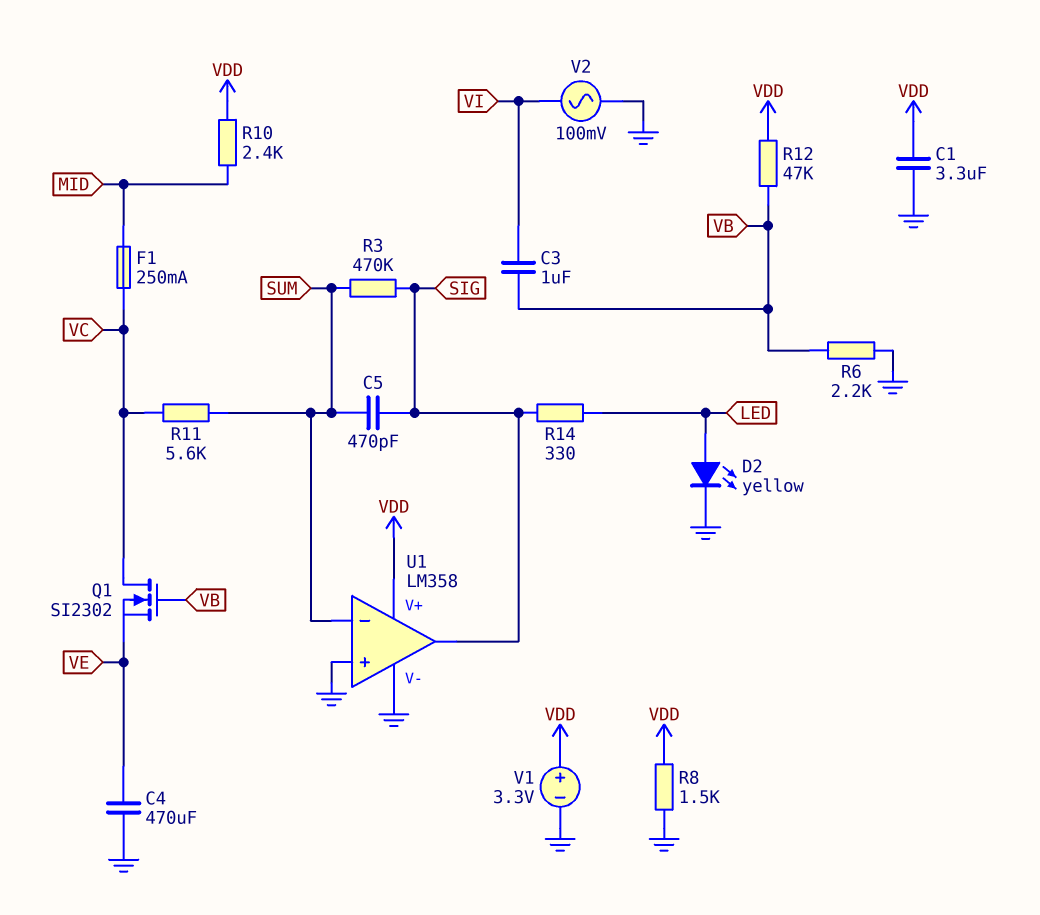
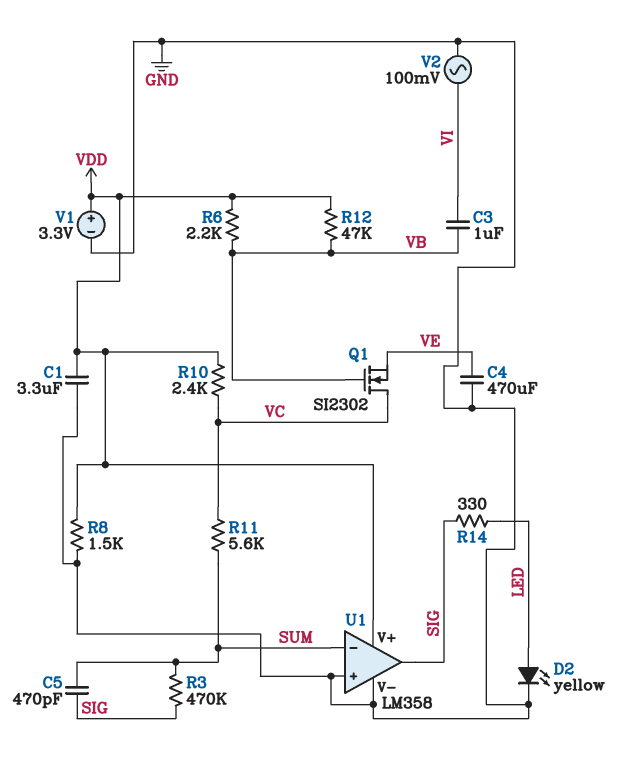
F1: 250mA (MID, VC) -> none
R6: 2.2k (GND, VB) -> 2.2k (VB, VDD)
R10: 2.4k (MID, VDD) -> 2.4k (VC, VDD)

